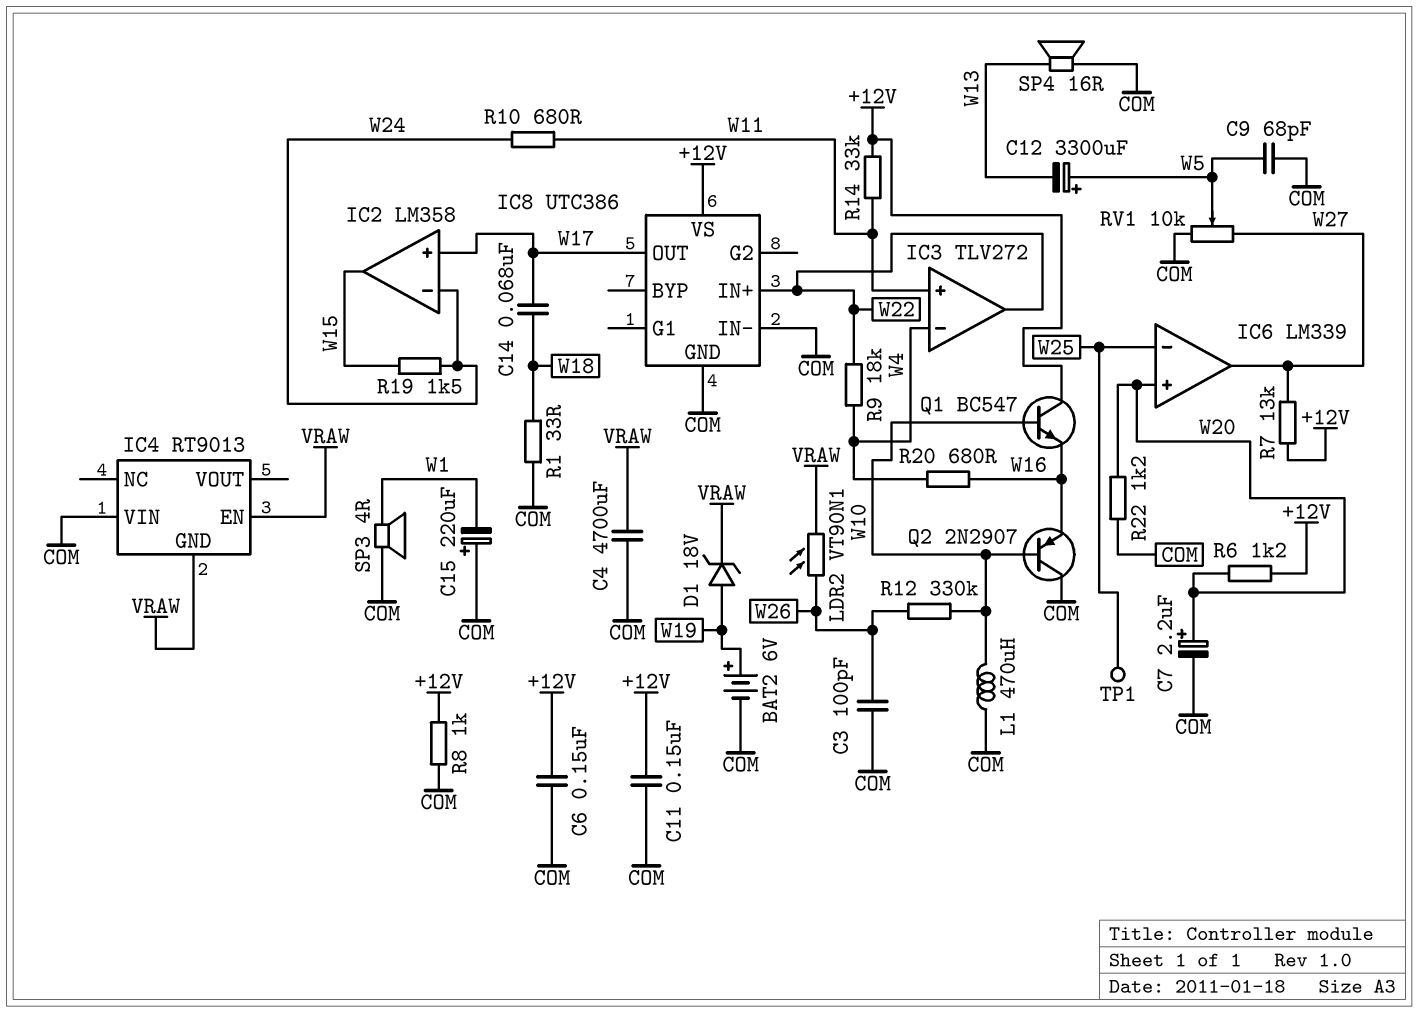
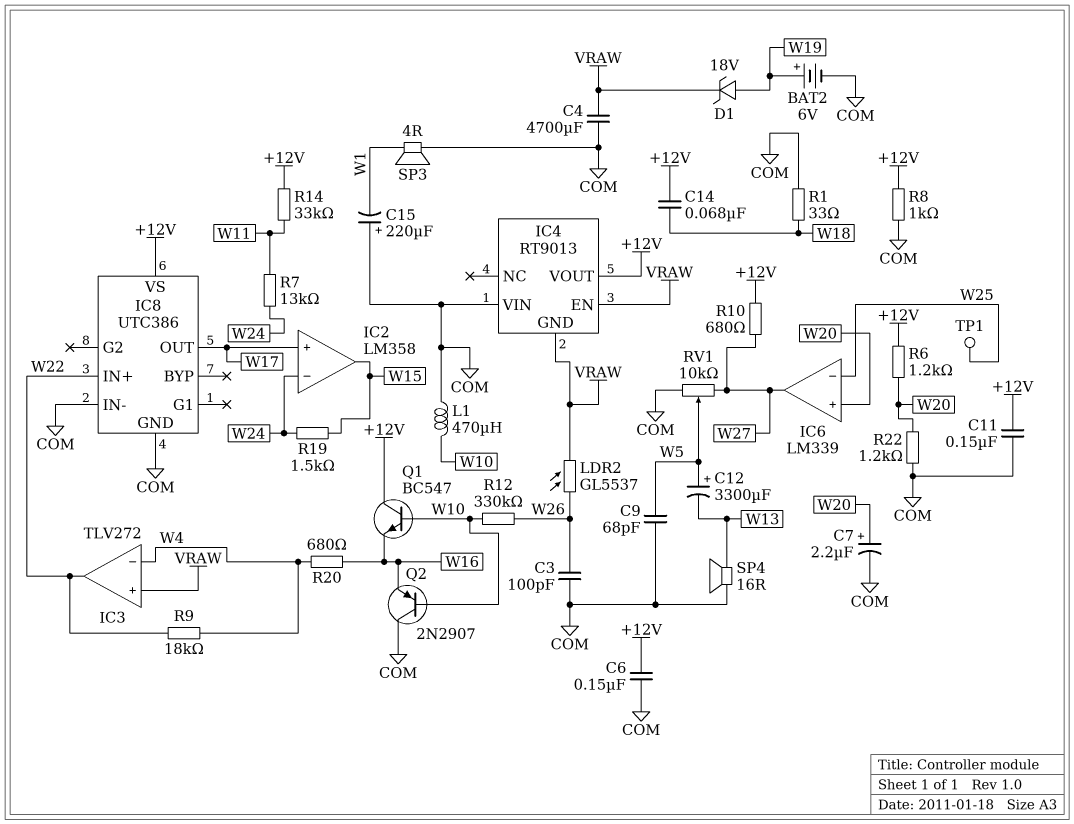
C14: 68nF (W17, W18) -> 68nF (+12V, W18)
IC3 pin in+: W11 -> VRAW
IC4 pin VOUT: none -> +12V
LDR2: VT90N1 (VRAW, W26) -> GL5537 (VRAW, W26)
R7: 13k (+12V, W27) -> 13k (W11, W24)
R10: 680 (W11, W24) -> 680 (+12V, W27)

